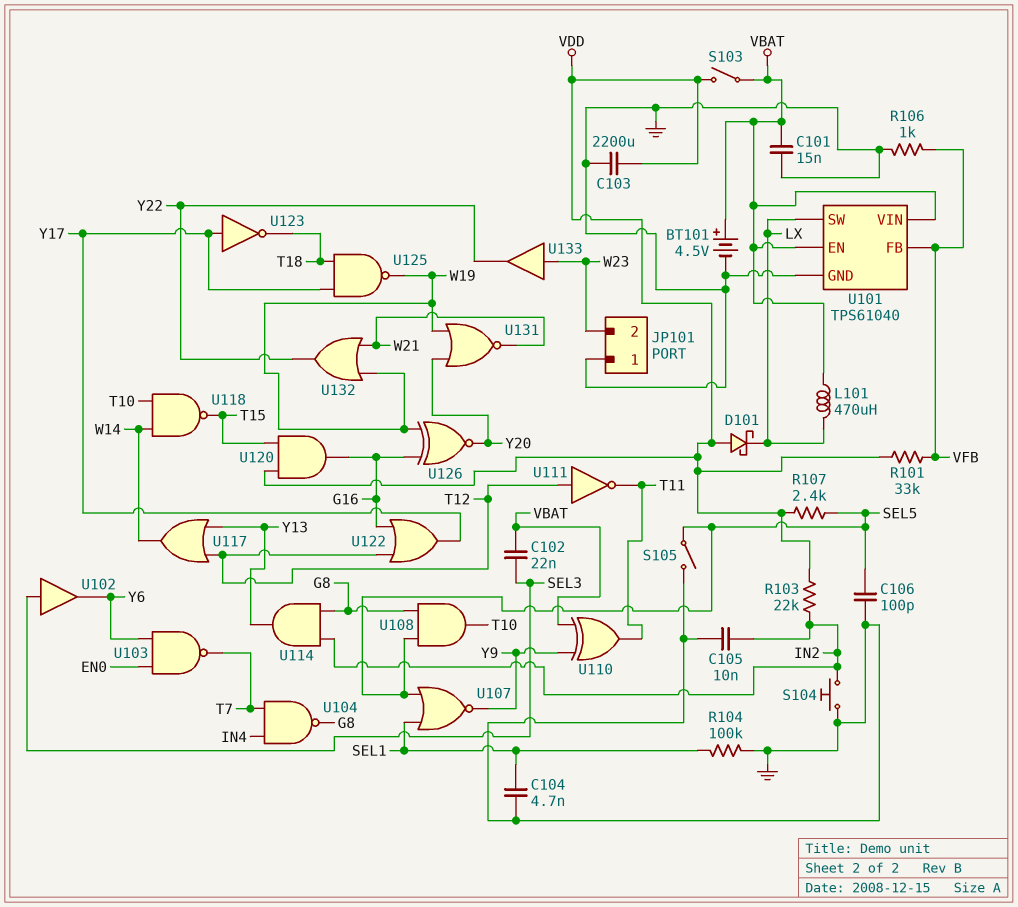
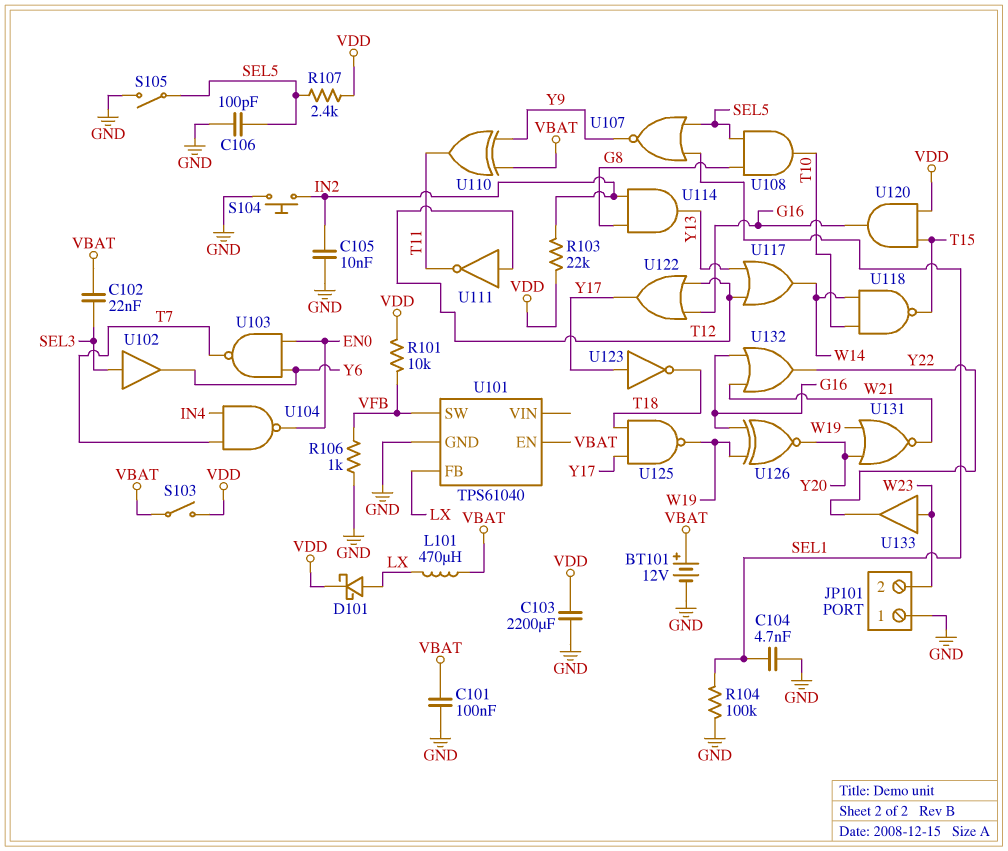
BT101: 4.5V (plus VBAT, minus GND) -> 12V (plus VBAT, minus GND)
C101: 15nF (GND, VBAT) -> 100nF (GND, VBAT)
D101: schottky (A VDD, K LX) -> schottky (A LX, K VDD)
R101: 33k (VDD, VFB) -> 10k (VDD, VFB)
U101 pin FB: VFB -> LX
U101 pin SW: LX -> VFB
U101 pin VIN: VBAT -> none
U104: NAND (in IN4, in T7, out G8) -> NAND (in IN4, in T7, out EN0)
U132: OR (in W19, in W21, out Y22) -> OR (in G16, in W21, out Y22)

